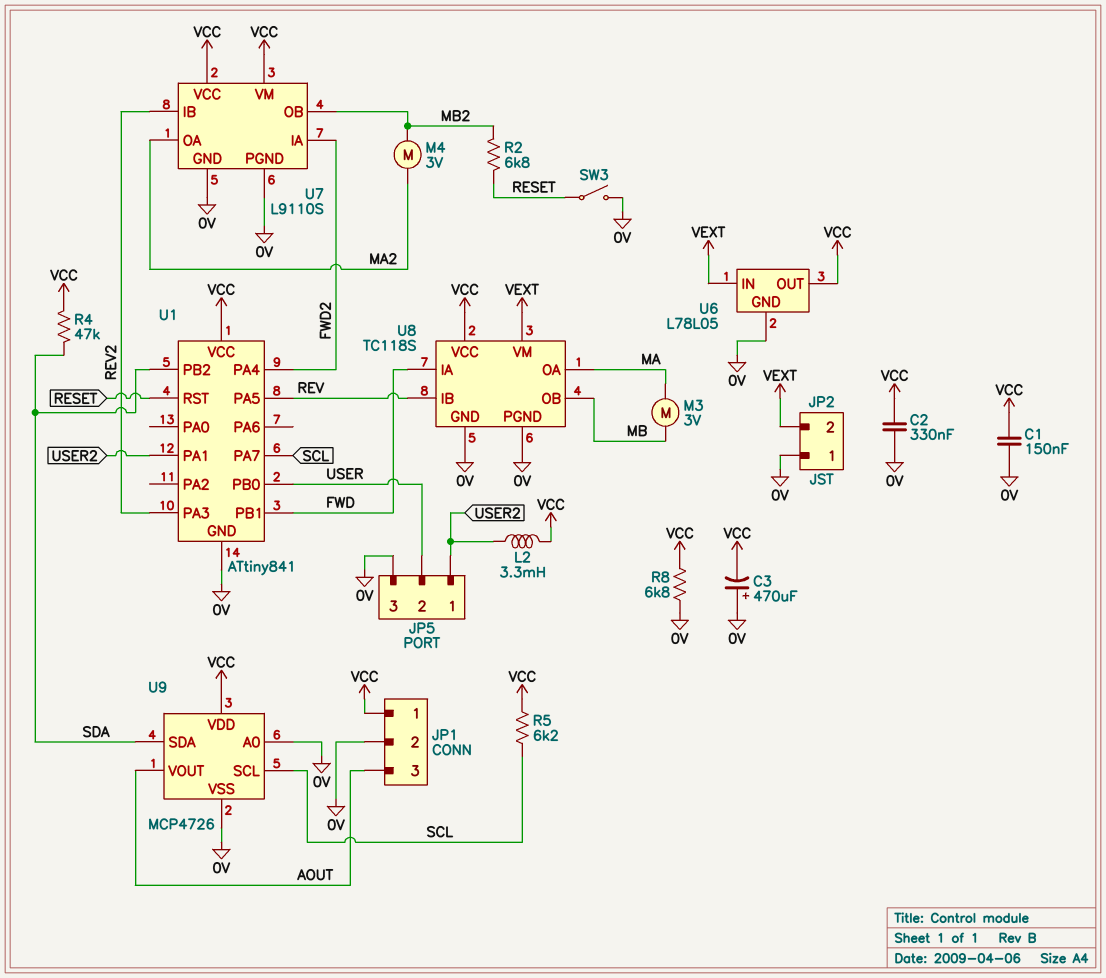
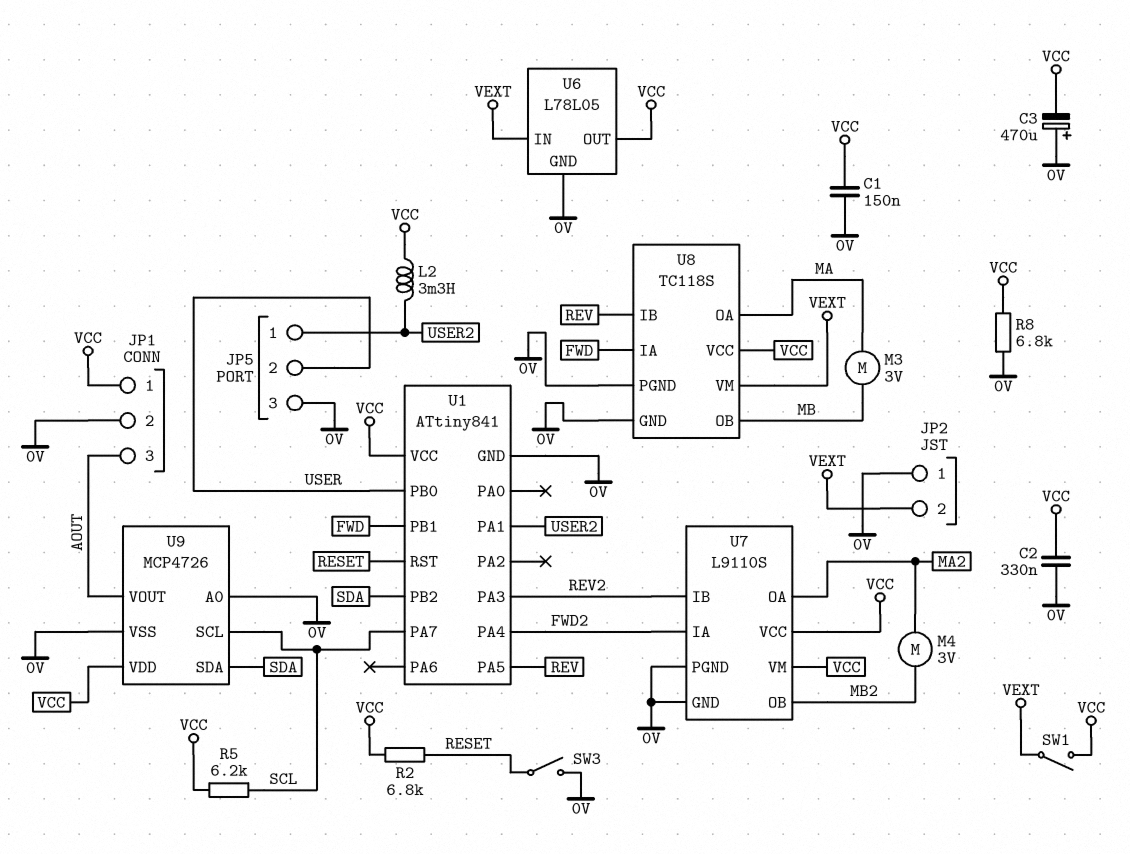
R2: 6.8k (MB2, RESET) -> 6.8k (RESET, VCC)
R4: 47k (SDA, VCC) -> none
SW1: none -> switch (VCC, VEXT)

